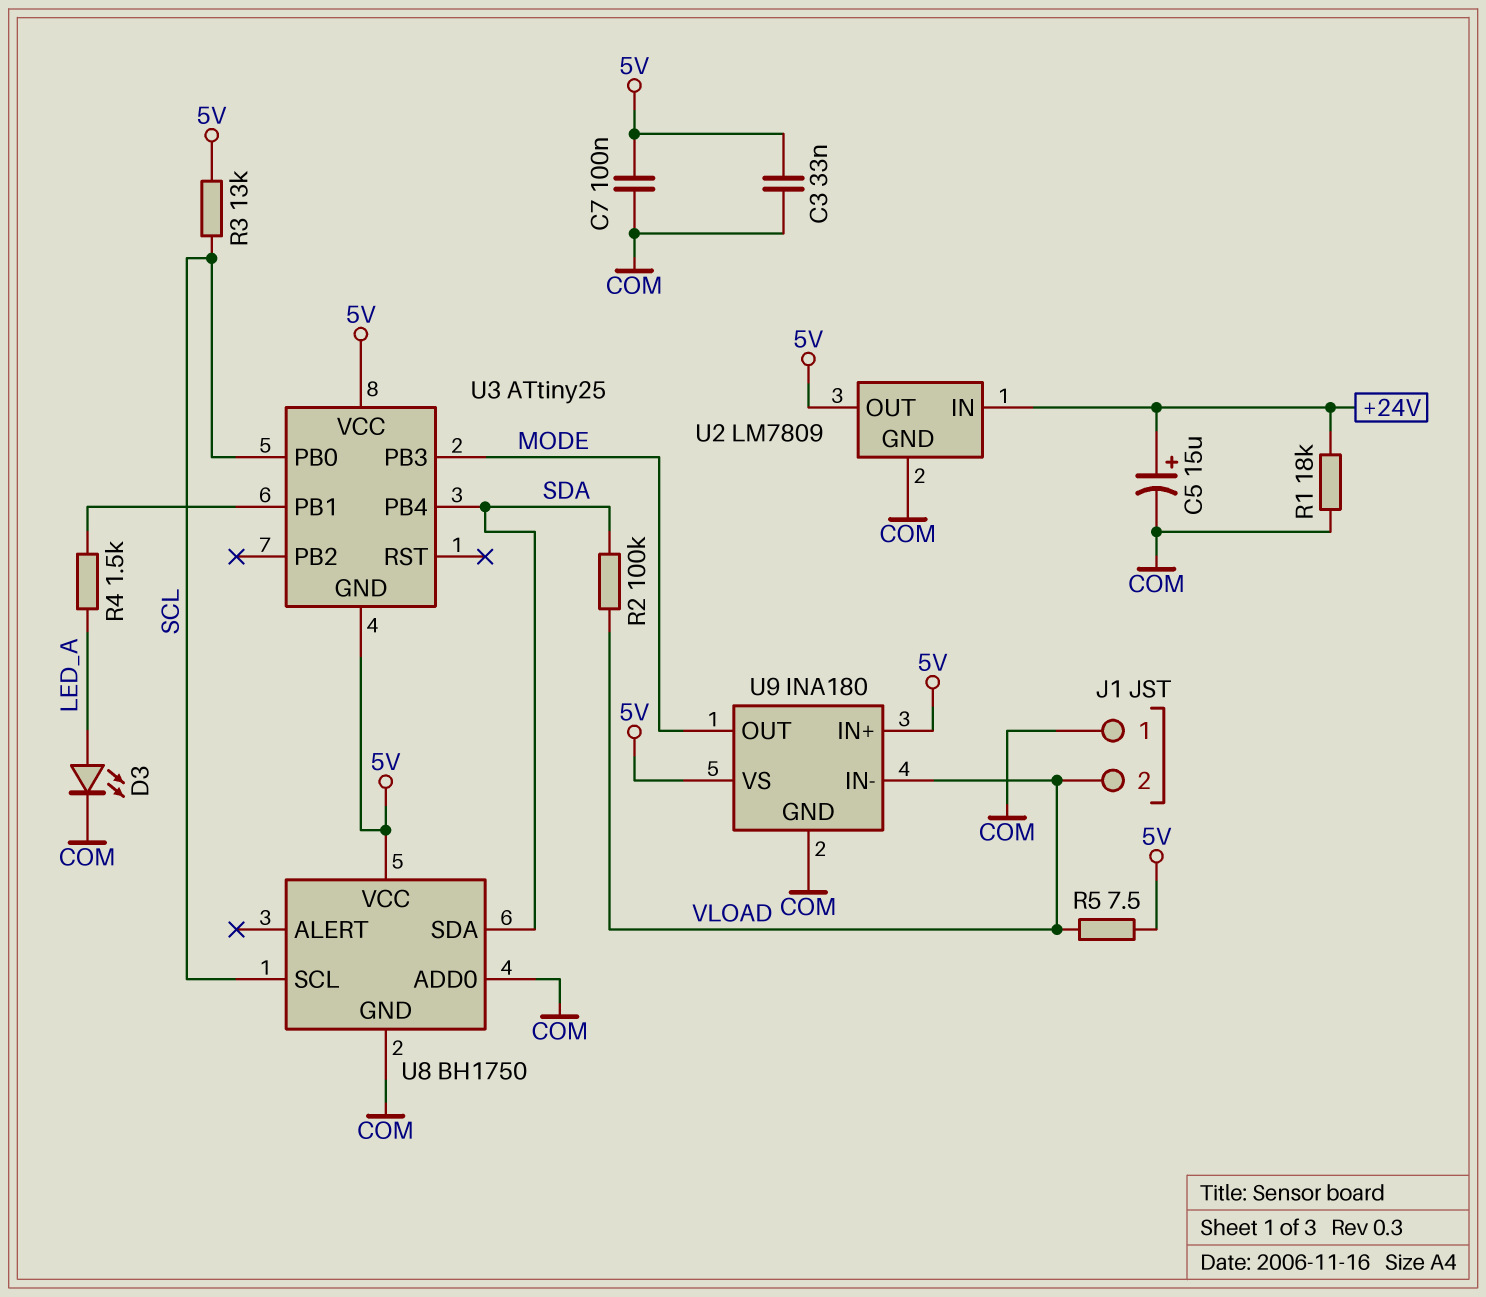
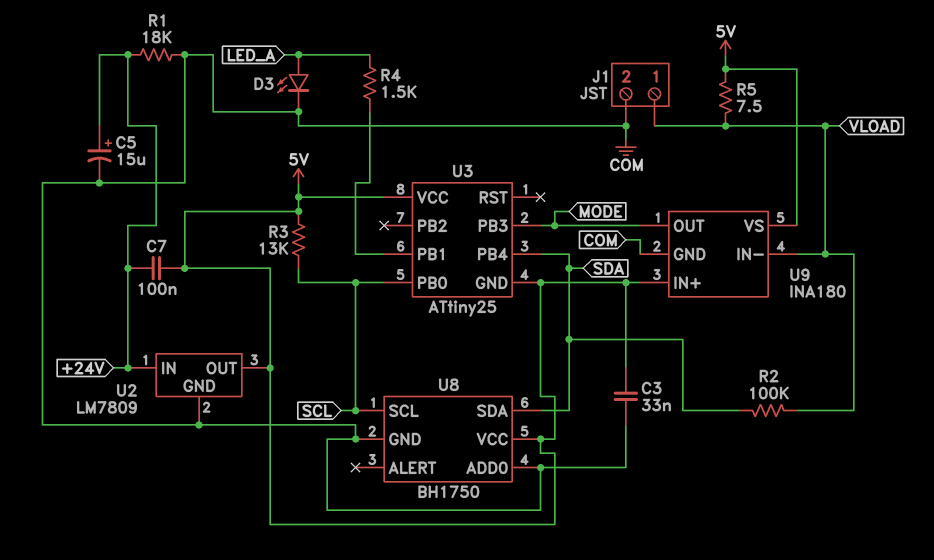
C7: 100nF (5V, COM) -> 100nF (+24V, 5V)
J1 pin 1: COM -> VLOAD
J1 pin 2: VLOAD -> COM

